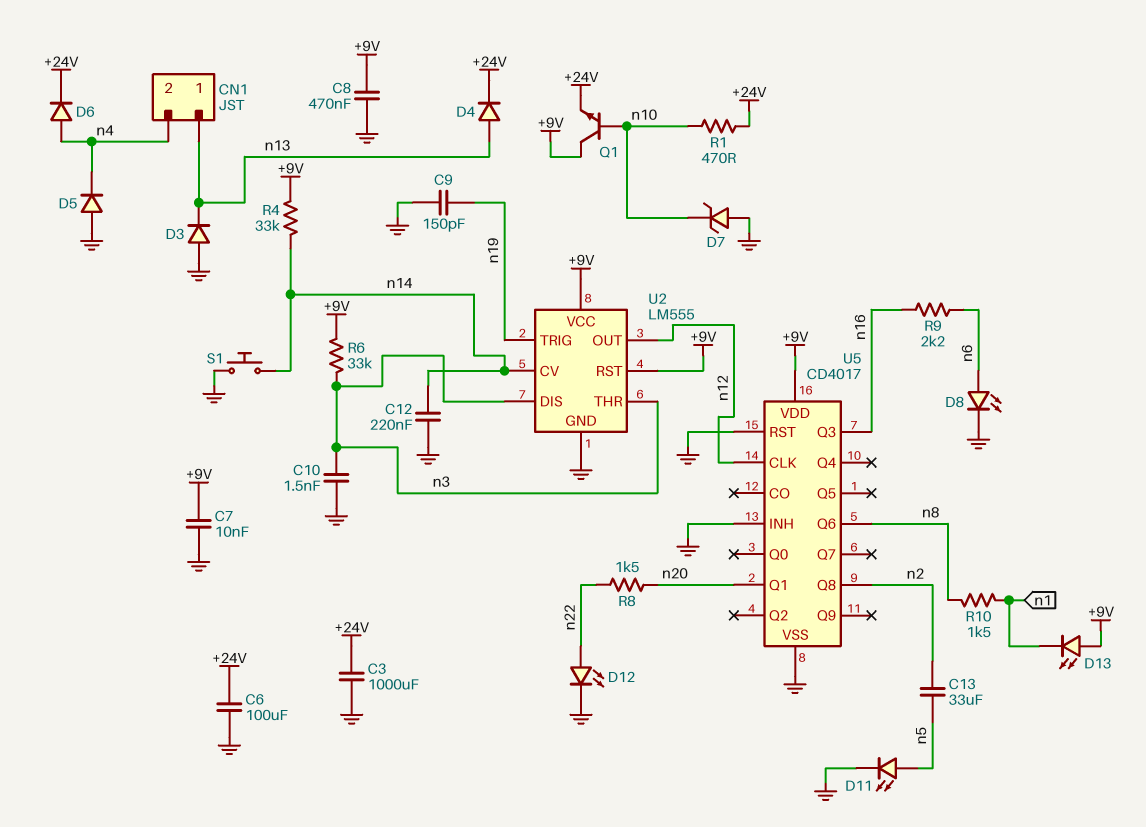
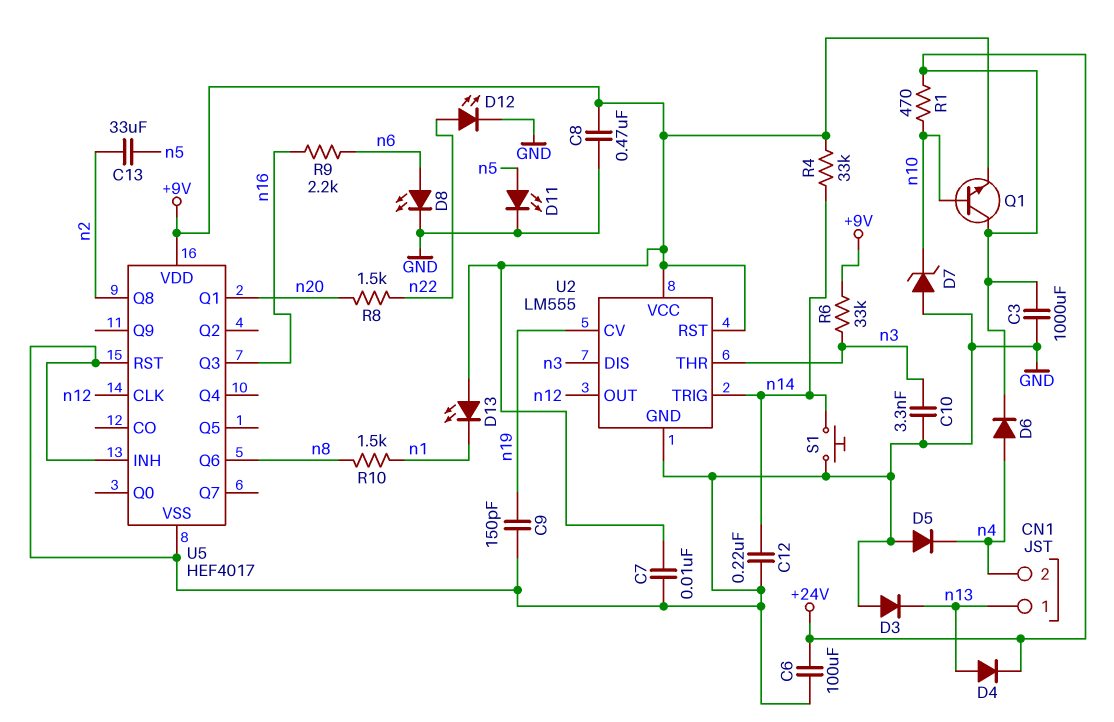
C10: 1.5nF (GND, n3) -> 3.3nF (GND, n3)
Q1: NPN (B n10, C +9V, E +24V) -> NPN (B n10, C +24V, E +9V)
U2 pin CV: n14 -> n19
U2 pin TRIG: n19 -> n14
U5: CD4017 -> HEF4017

